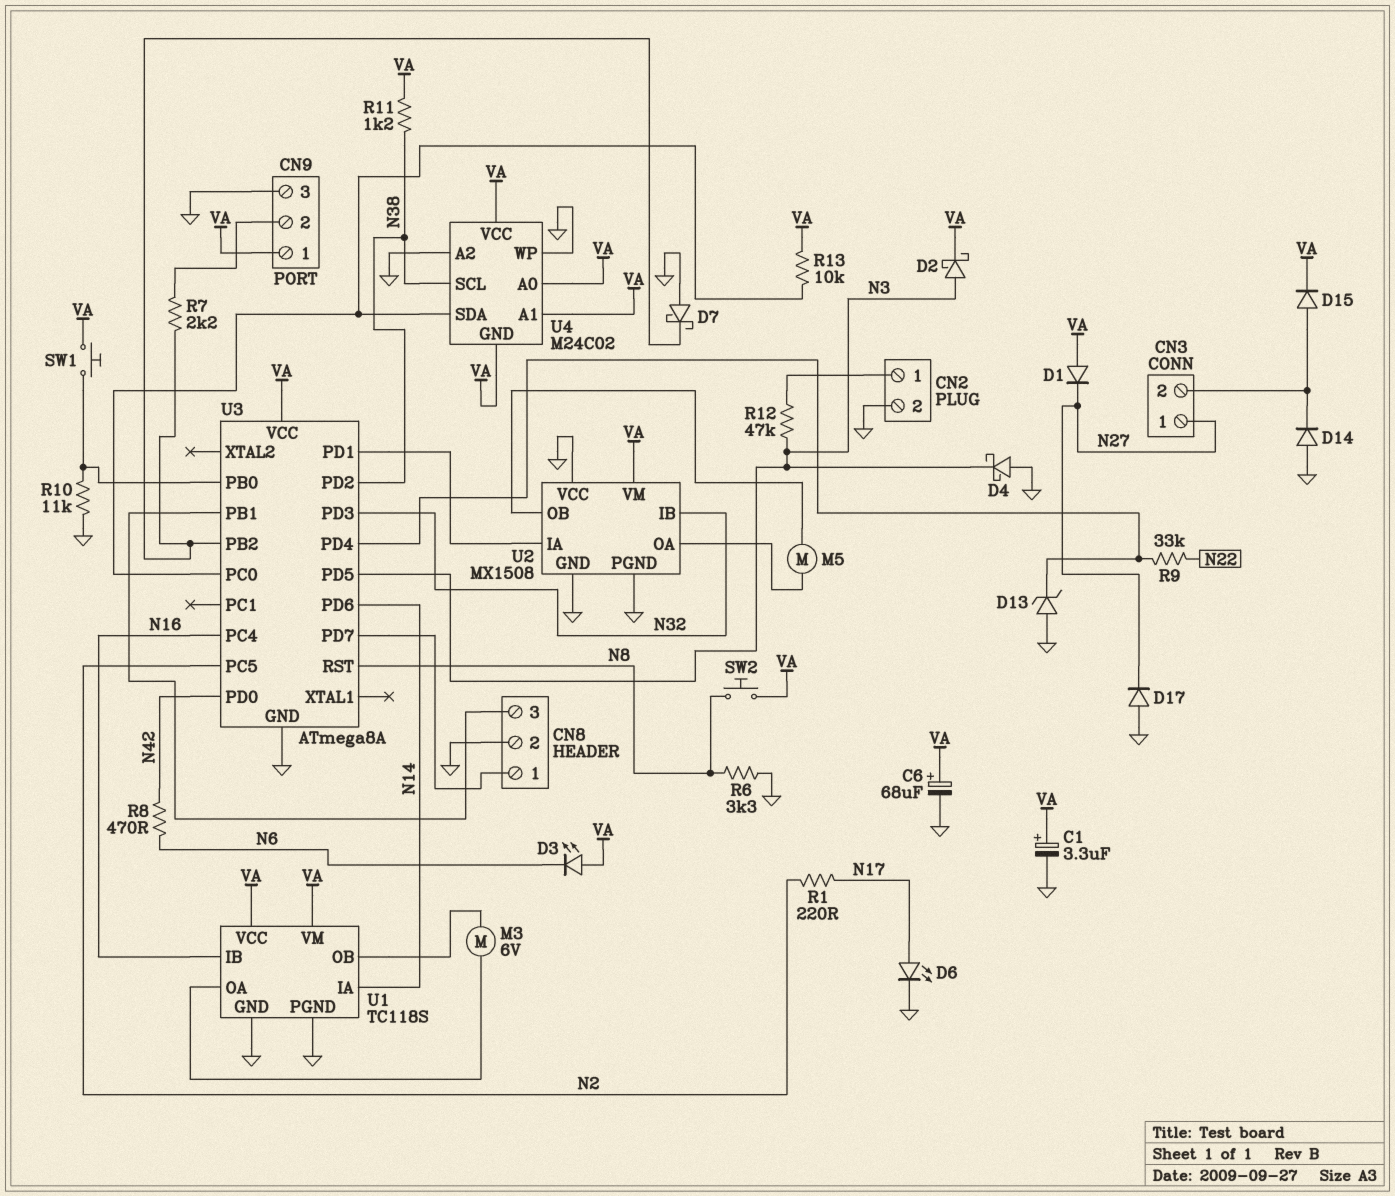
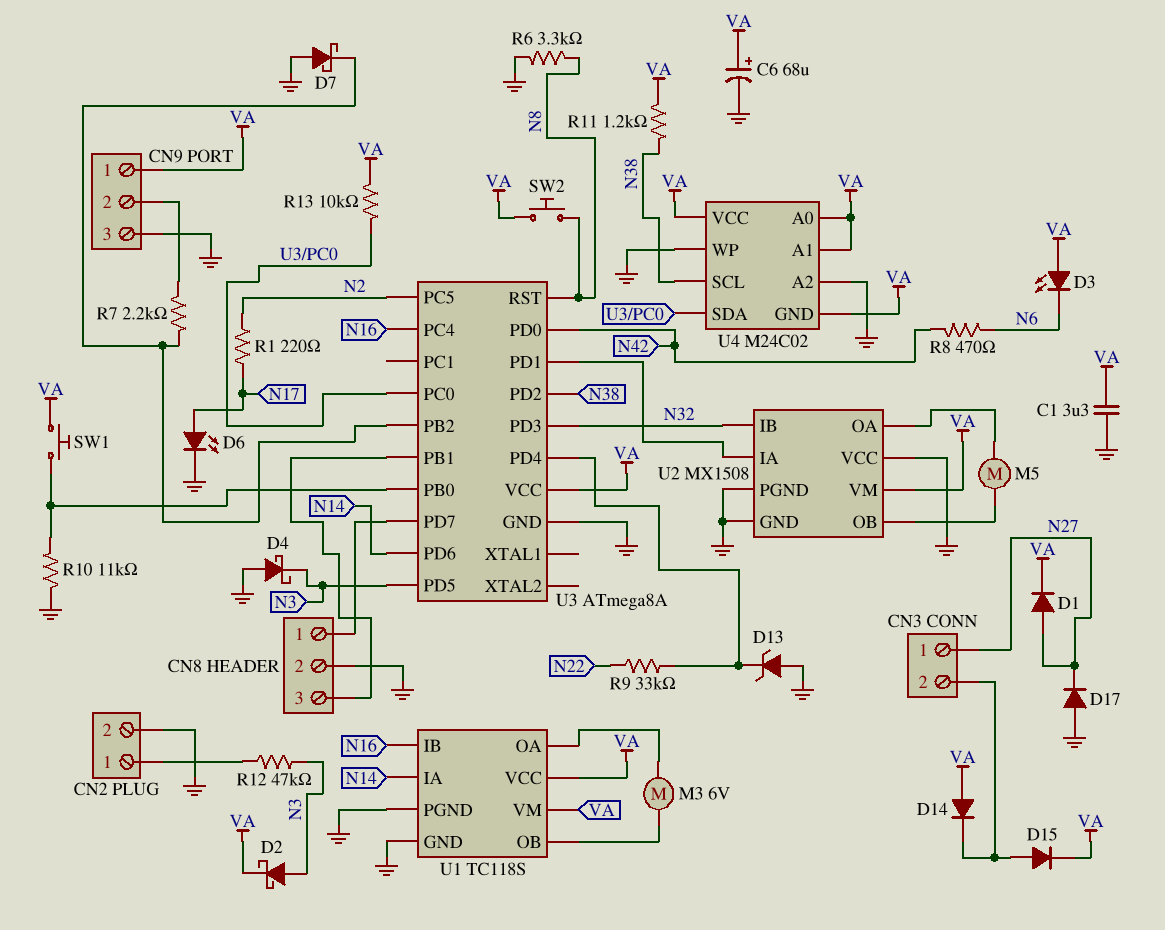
C1: 3.3uF (plus VA, minus GND) -> 3.3uF (GND, VA)
D1: diode (A VA, K N27) -> diode (A N27, K VA)
D14: diode (A GND, K CN3/2) -> diode (A VA, K CN3/2)

